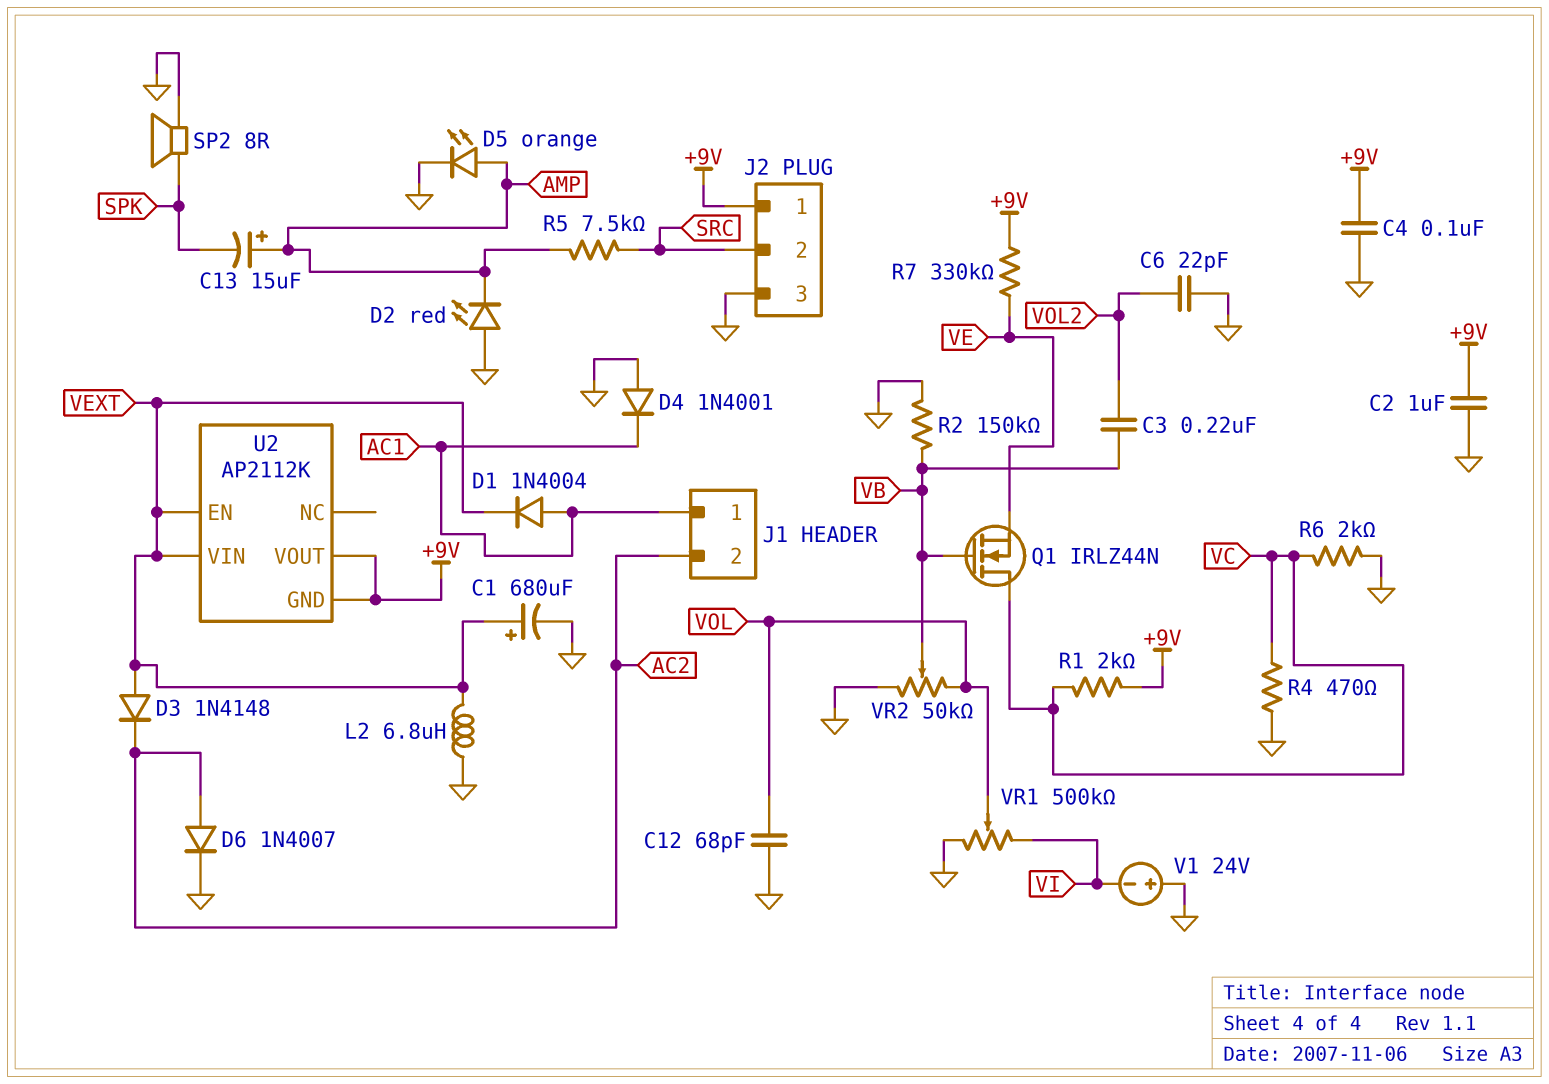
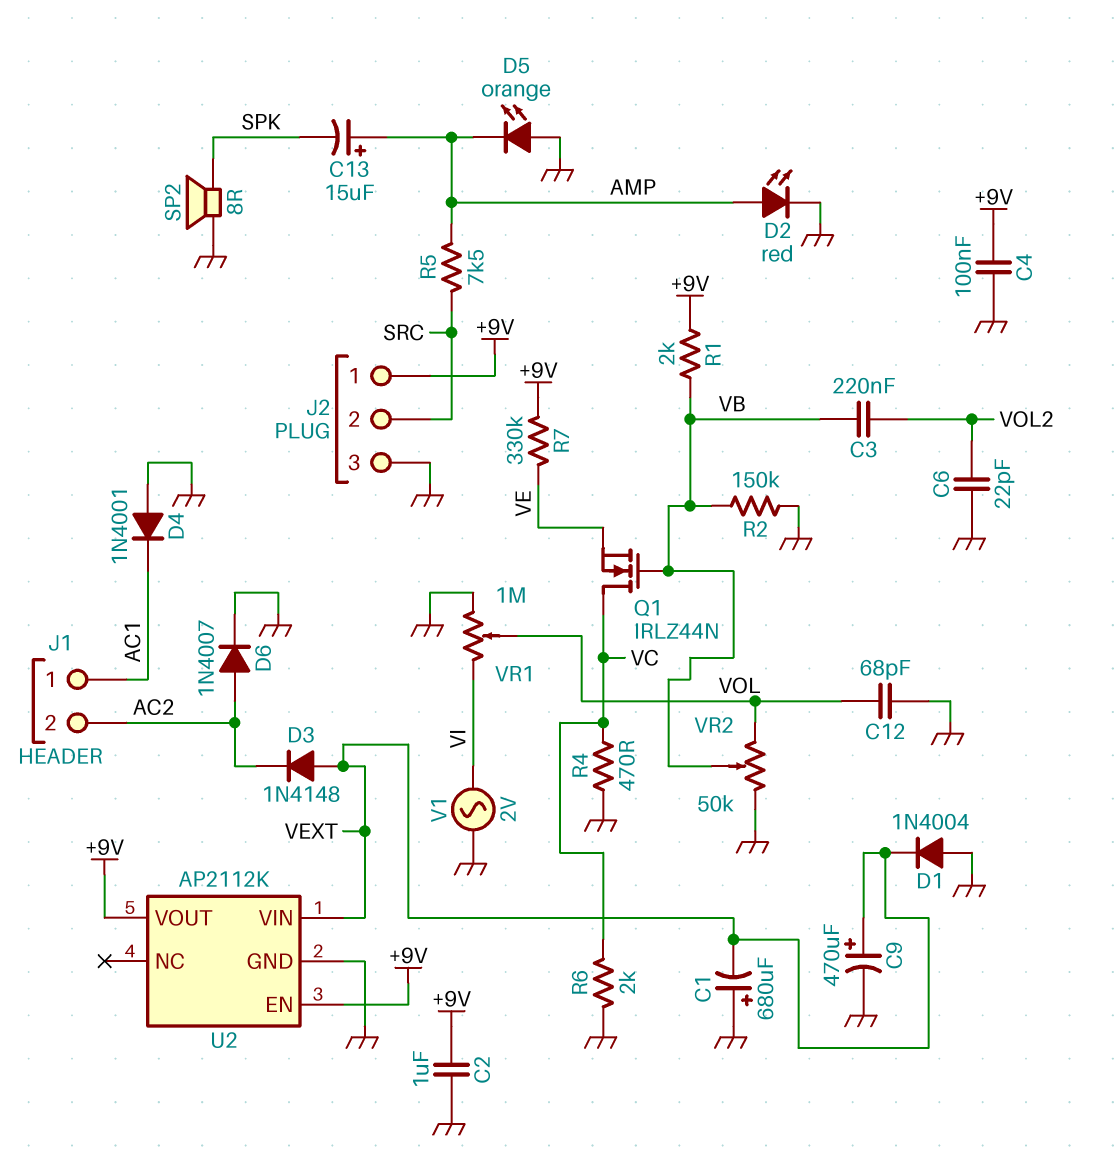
C1: 680uF (plus VEXT, minus GND) -> 680uF (plus GND, minus VEXT)
C9: none -> 470uF (plus VEXT, minus GND)
D1: diode 1N4004 (A AC1, K VEXT) -> diode 1N4004 (A GND, K VEXT)
D2: LED red (A GND, K AMP) -> LED red (A AMP, K GND)
D5: LED orange (A AMP, K GND) -> LED orange (A GND, K AMP)
L2: 6.8uH (GND, VEXT) -> none
R1: 2k (+9V, VC) -> 2k (+9V, VB)
U2 pin EN: VEXT -> +9V
U2 pin GND: +9V -> GND
V1: 24V (plus GND, minus VI) -> AC 2V (GND, VI)
VR1: 500k (GND, VI, wiper VOL) -> 1M (GND, VI, wiper VOL)

